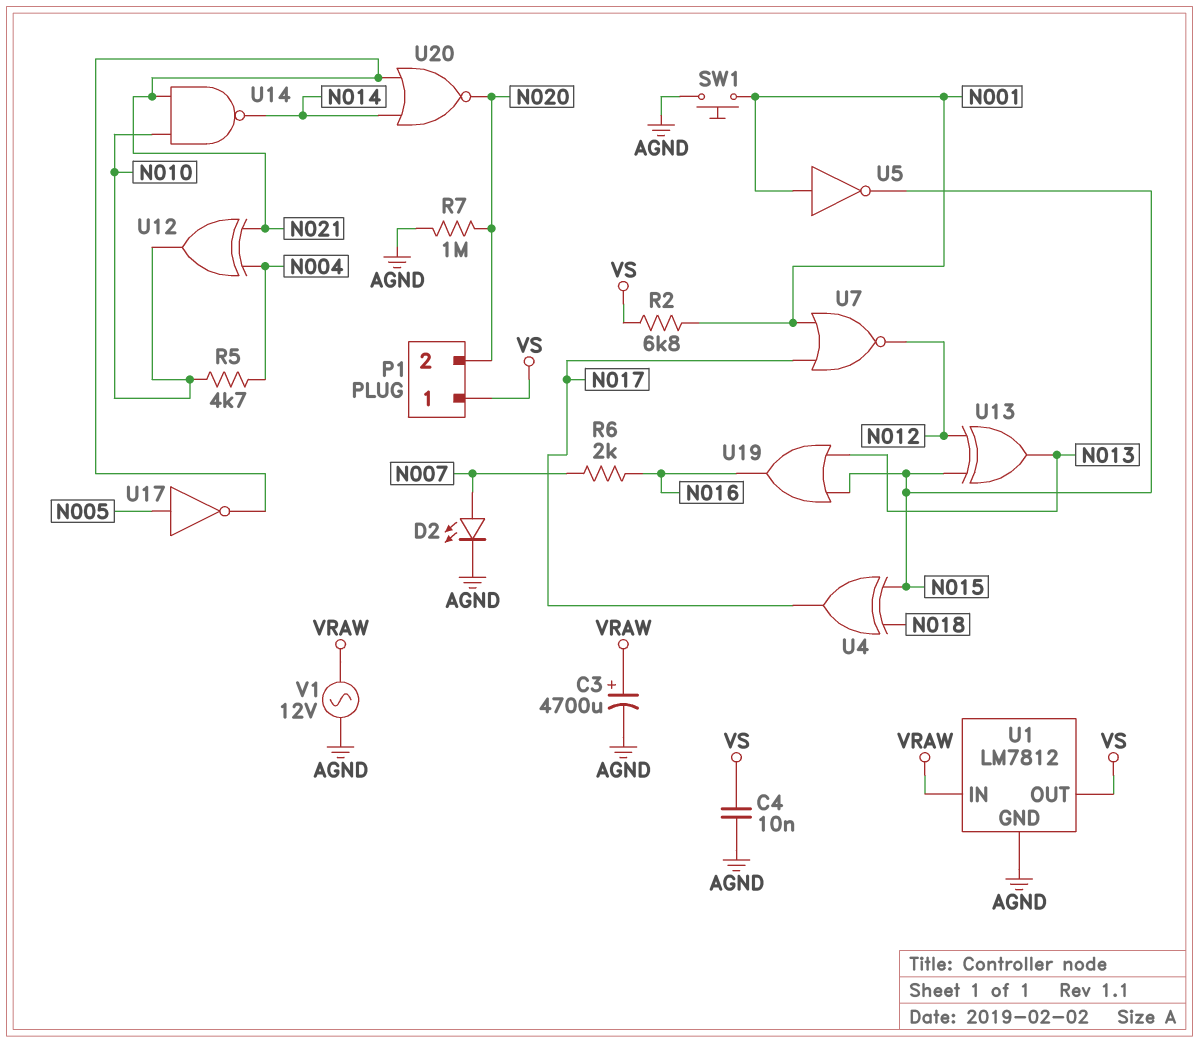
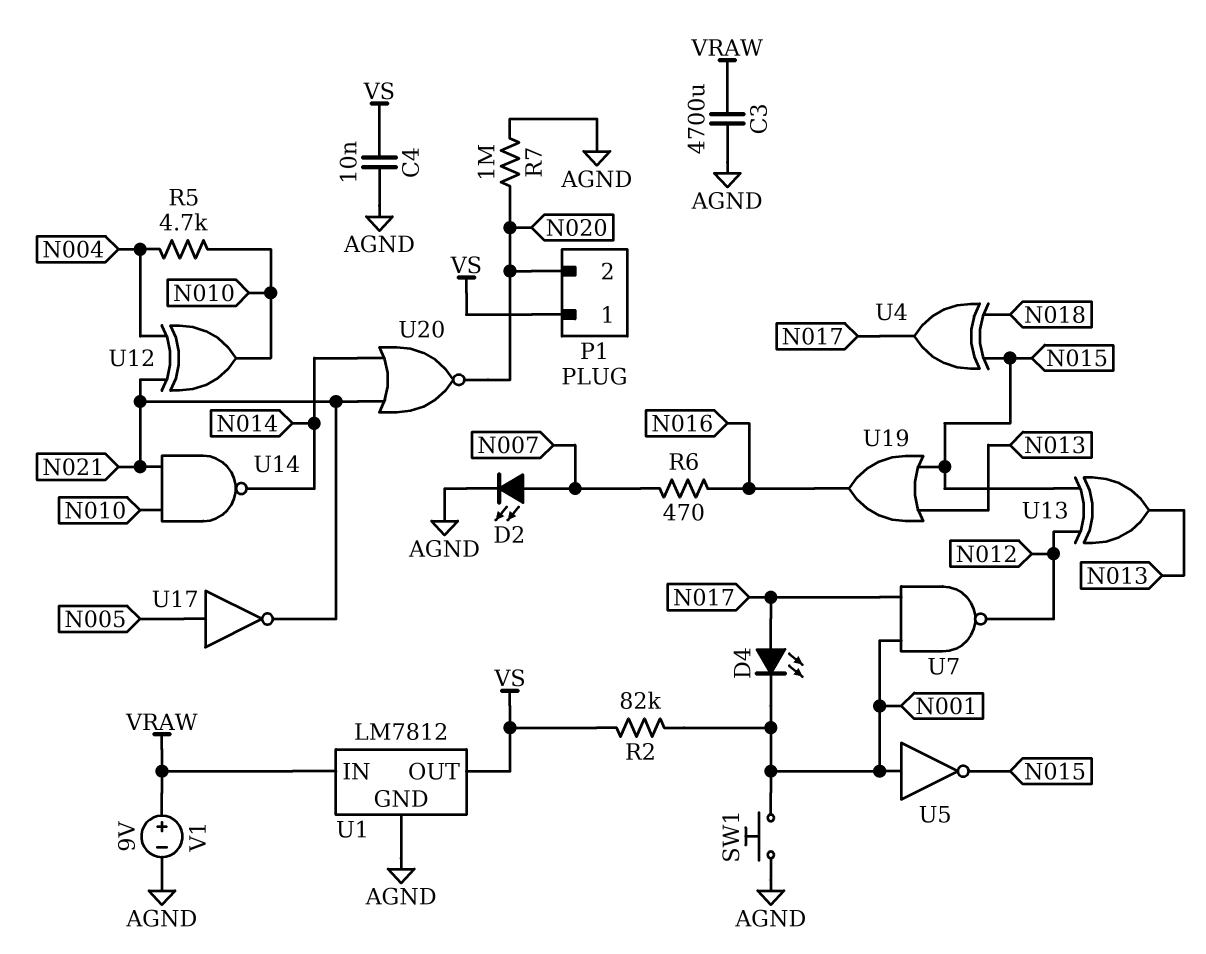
C3: 4700uF (plus VRAW, minus AGND) -> 4700uF (AGND, VRAW)
D4: none -> LED (A N017, K N001)
R2: 6.8k (N001, VS) -> 82k (N001, VS)
R6: 2k (N007, N016) -> 470 (N007, N016)
U7: NOR (in N001, in N017, out N012) -> NAND (in N001, in N017, out N012)
V1: AC 12V (AGND, VRAW) -> 9V (plus VRAW, minus AGND)

